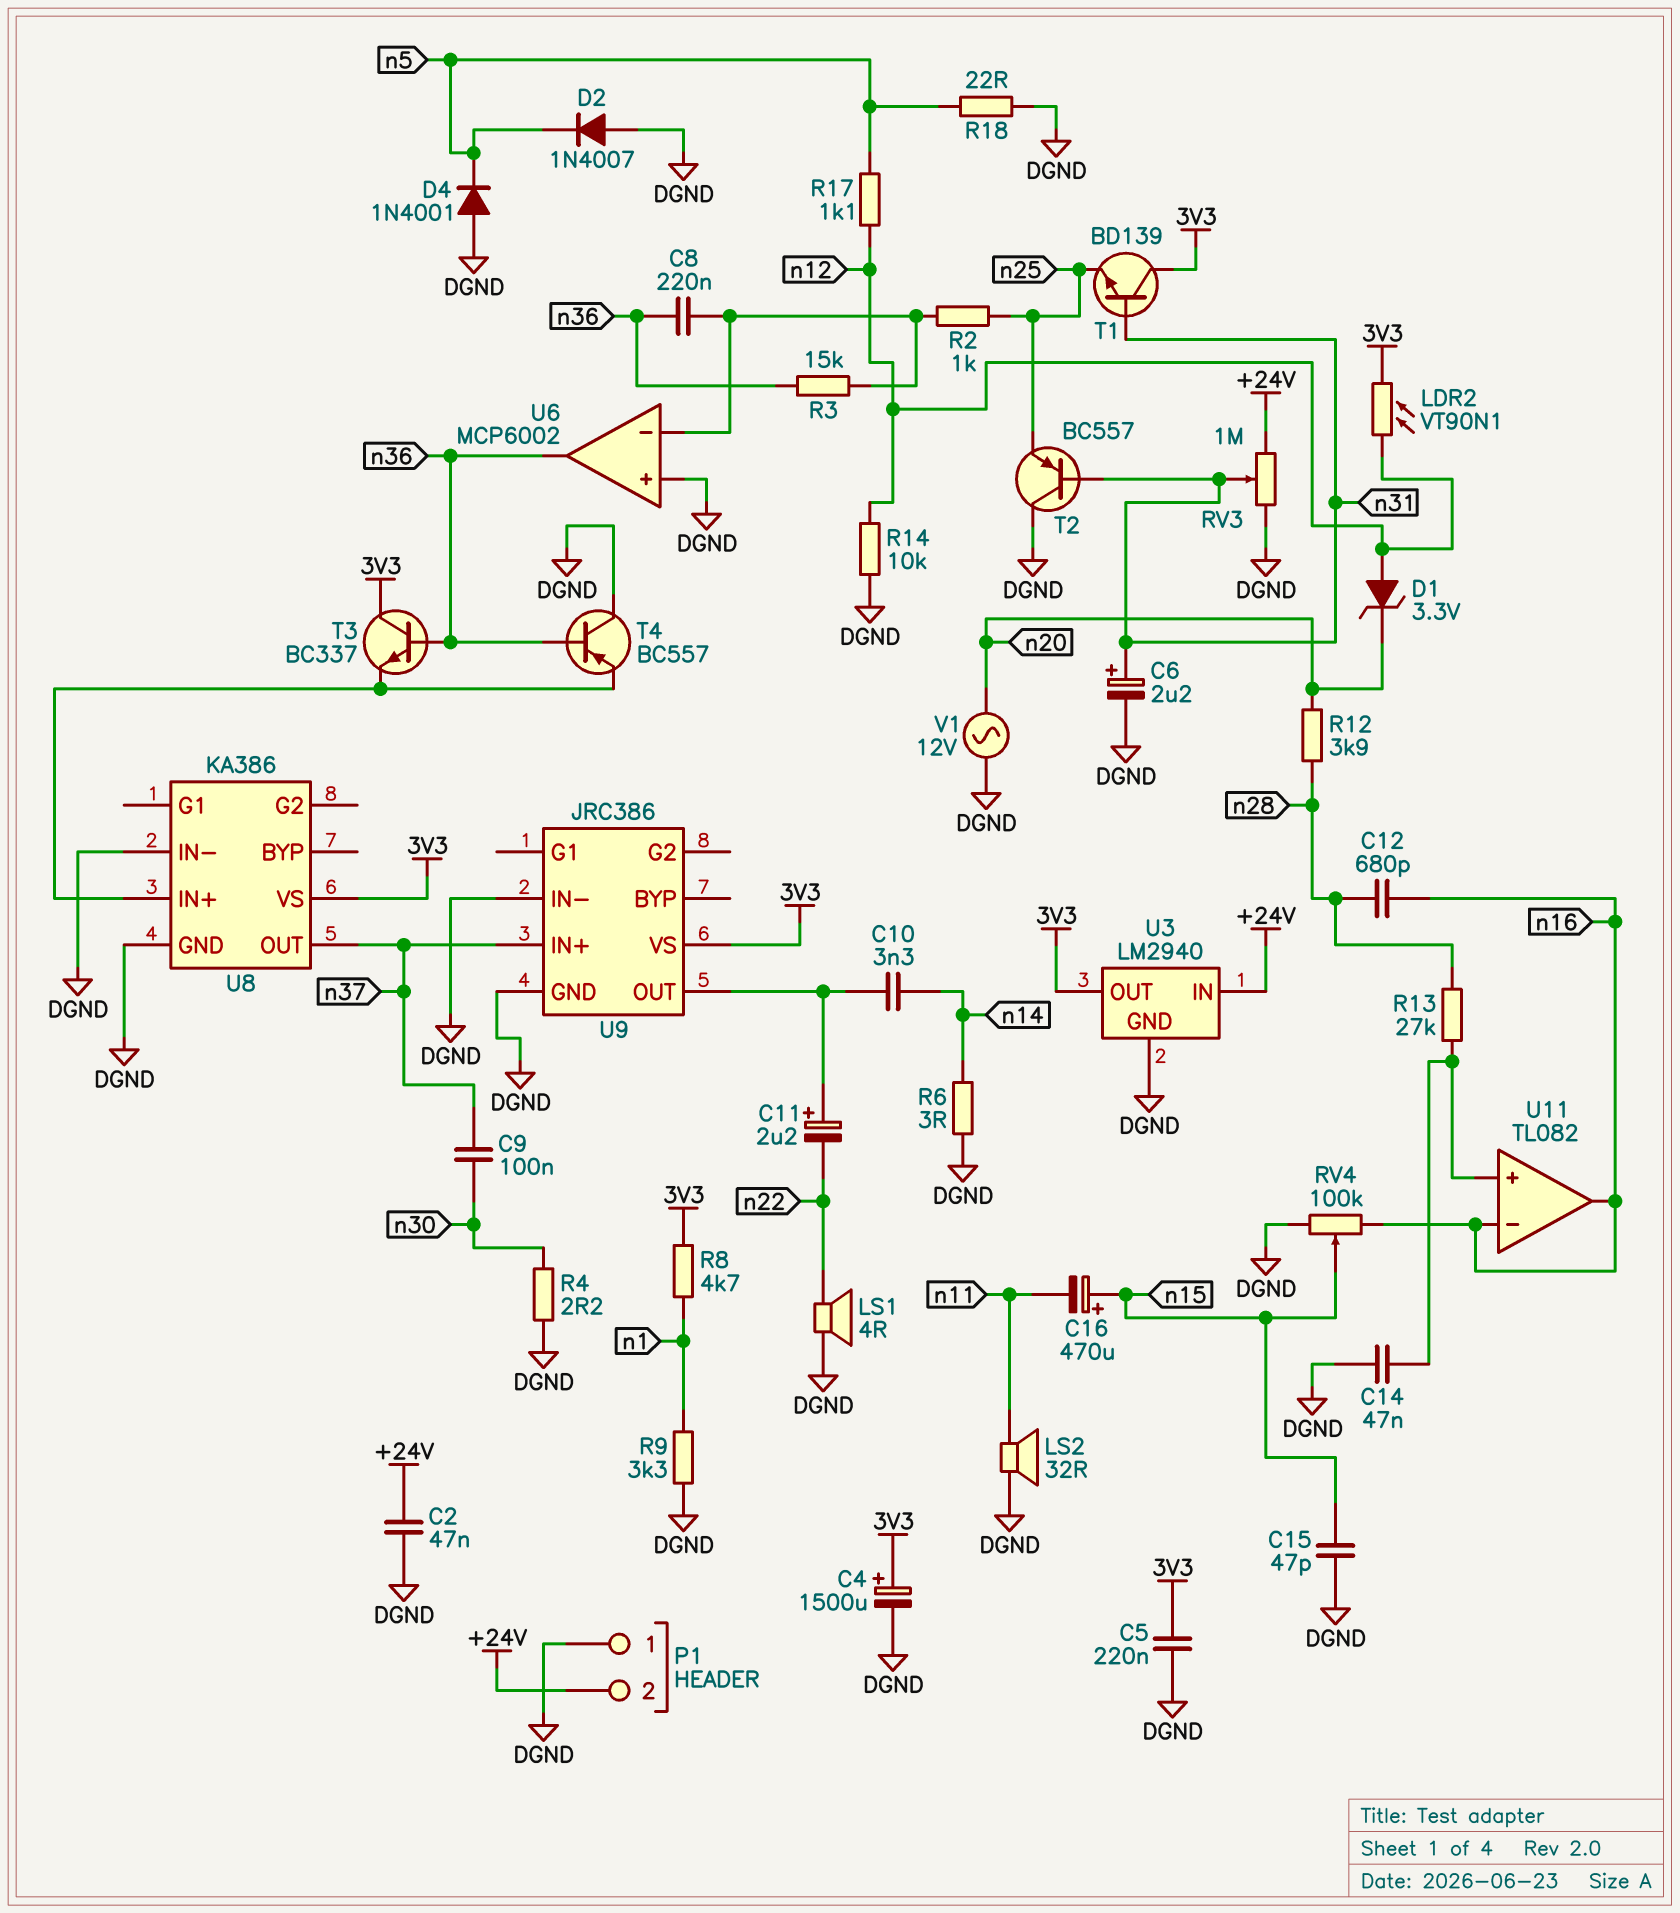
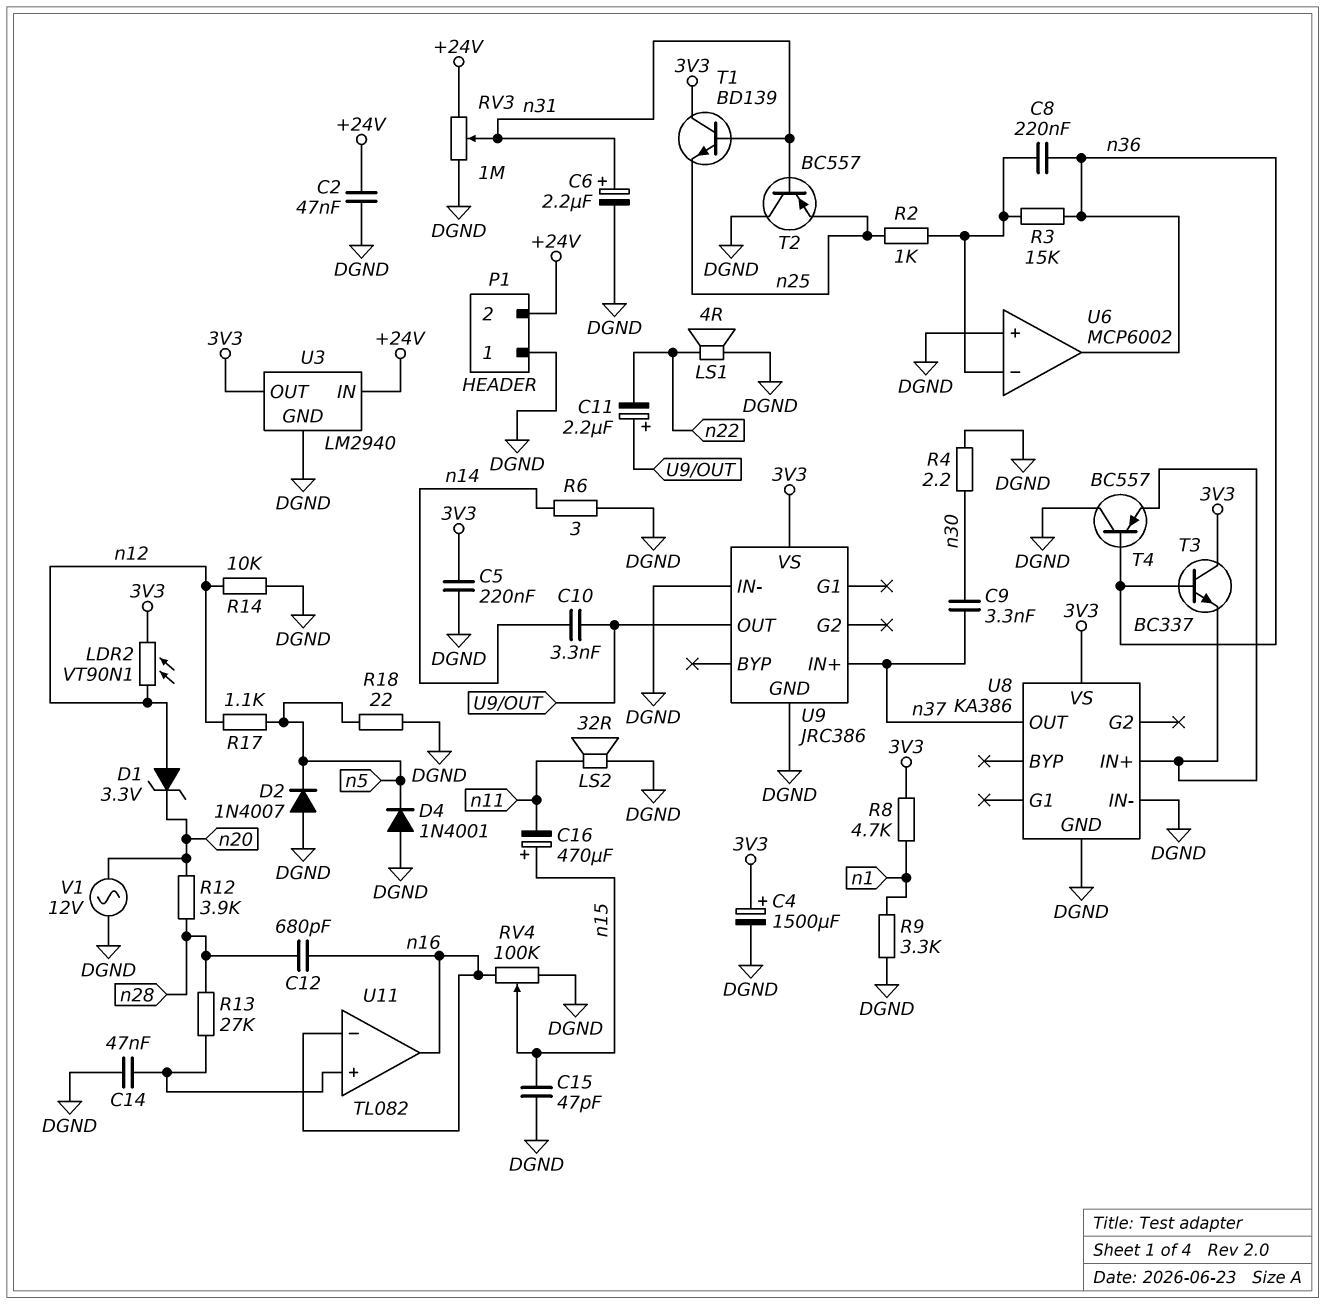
C9: 100nF (n30, n37) -> 3.3nF (n30, n37)

